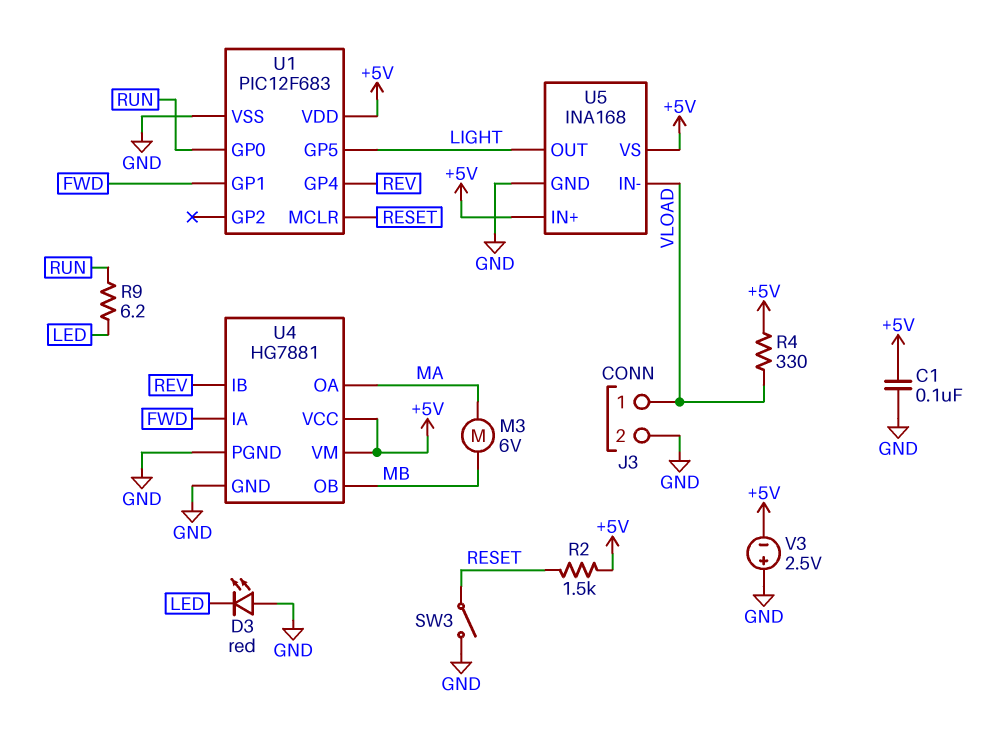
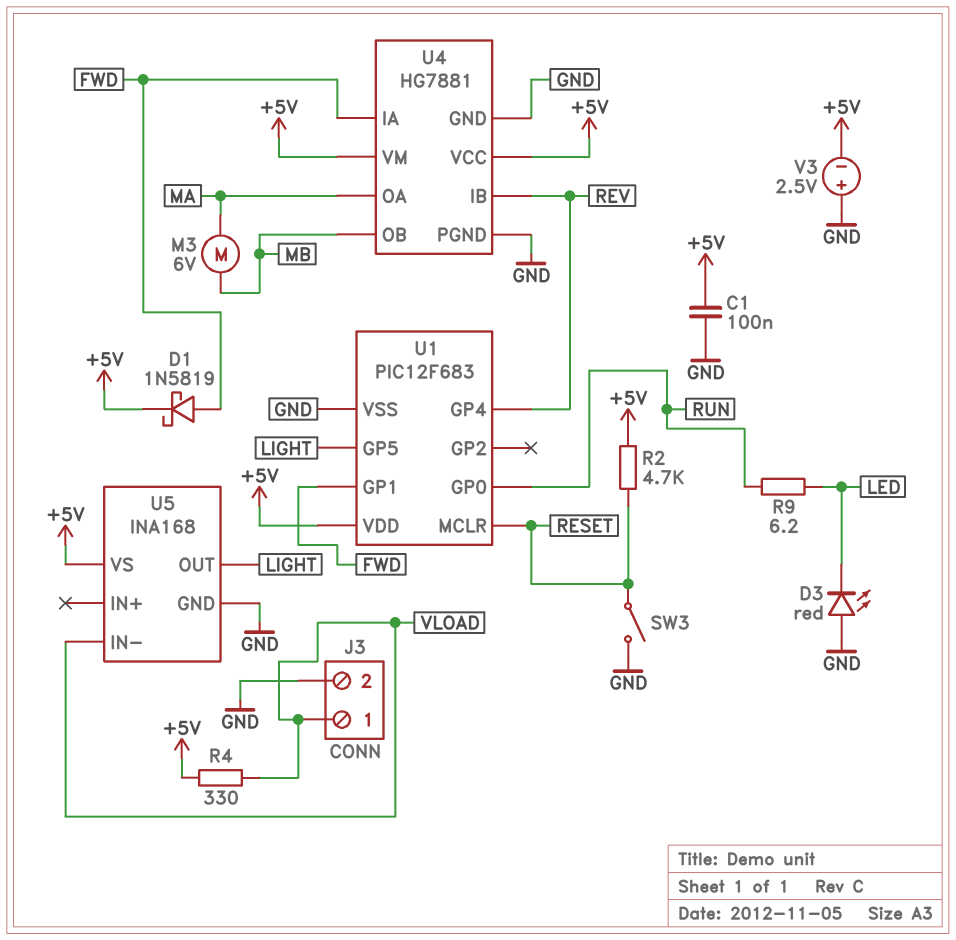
D1: none -> schottky 1N5819 (A FWD, K +5V)
R2: 1.5k (+5V, RESET) -> 4.7k (+5V, RESET)
U5 pin IN+: +5V -> none

